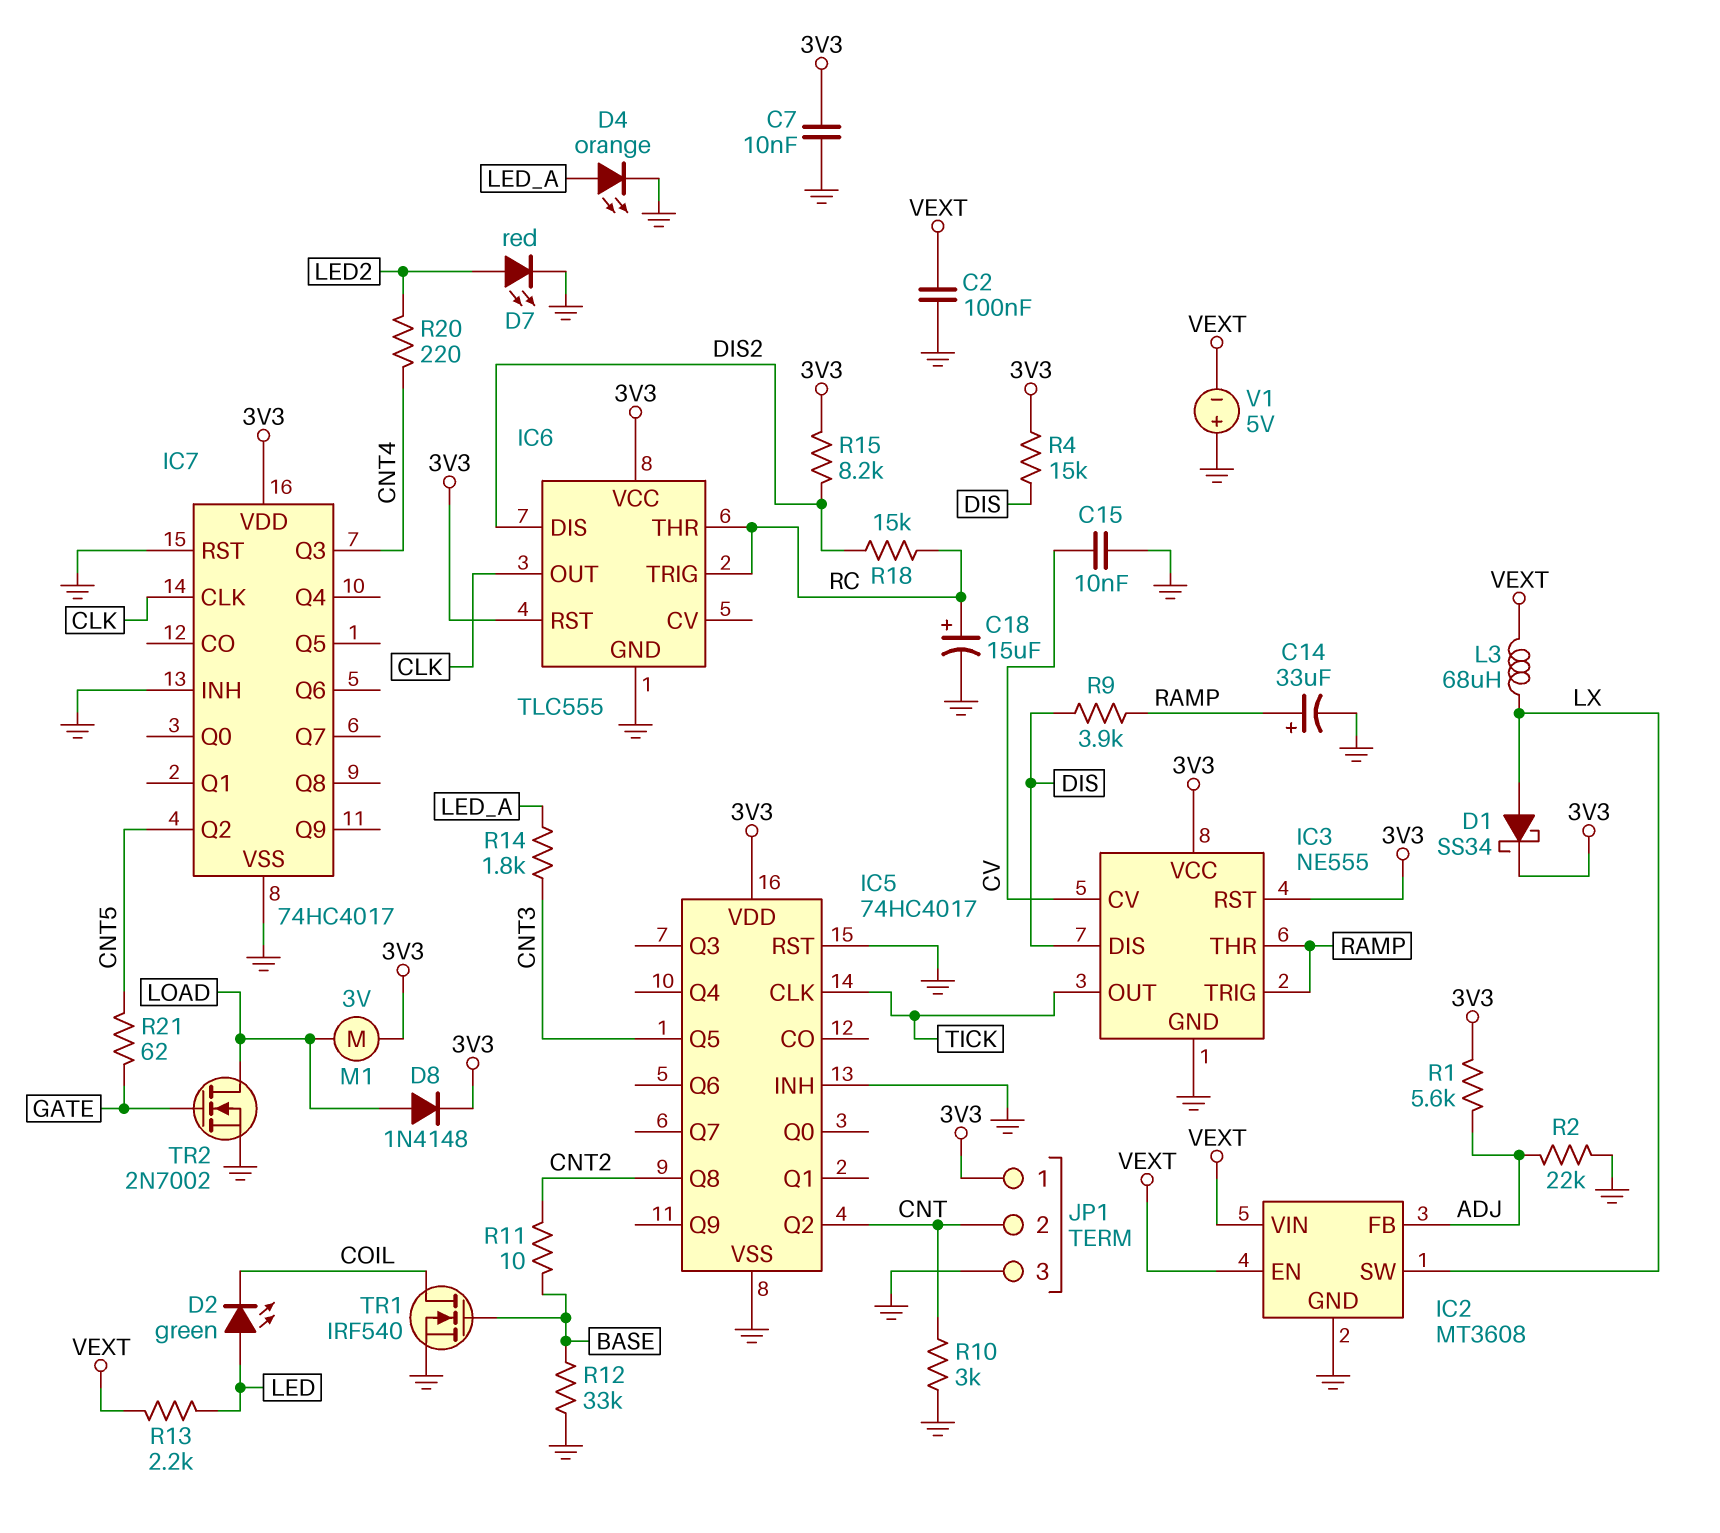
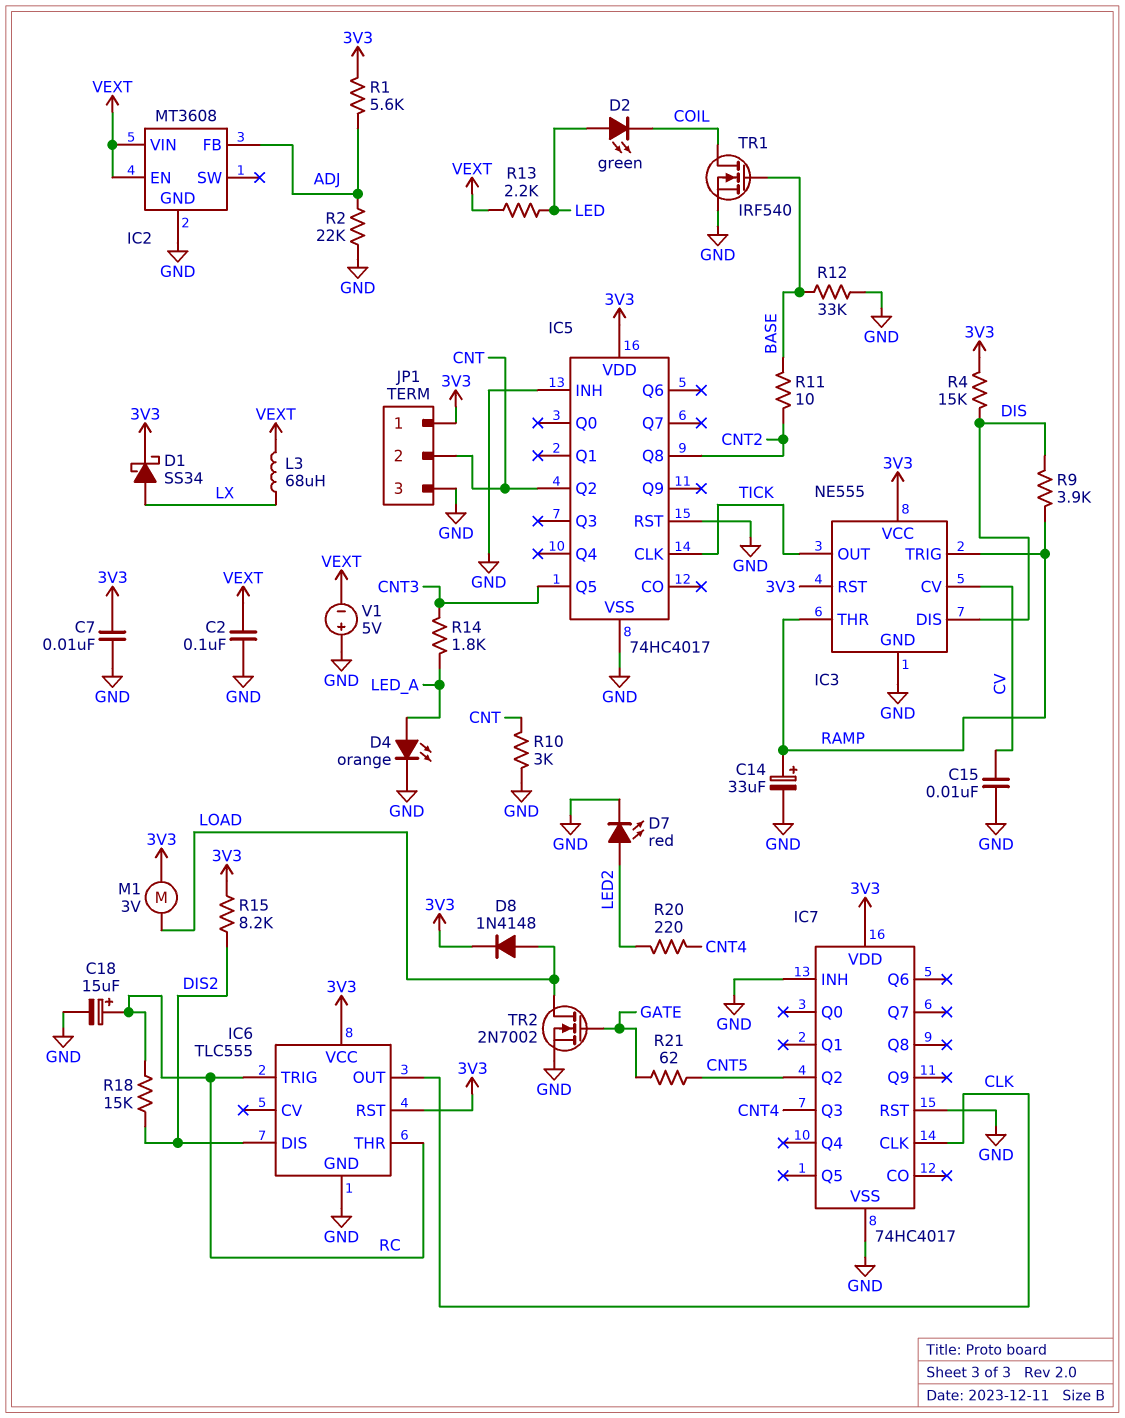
IC2 pin SW: LX -> none

